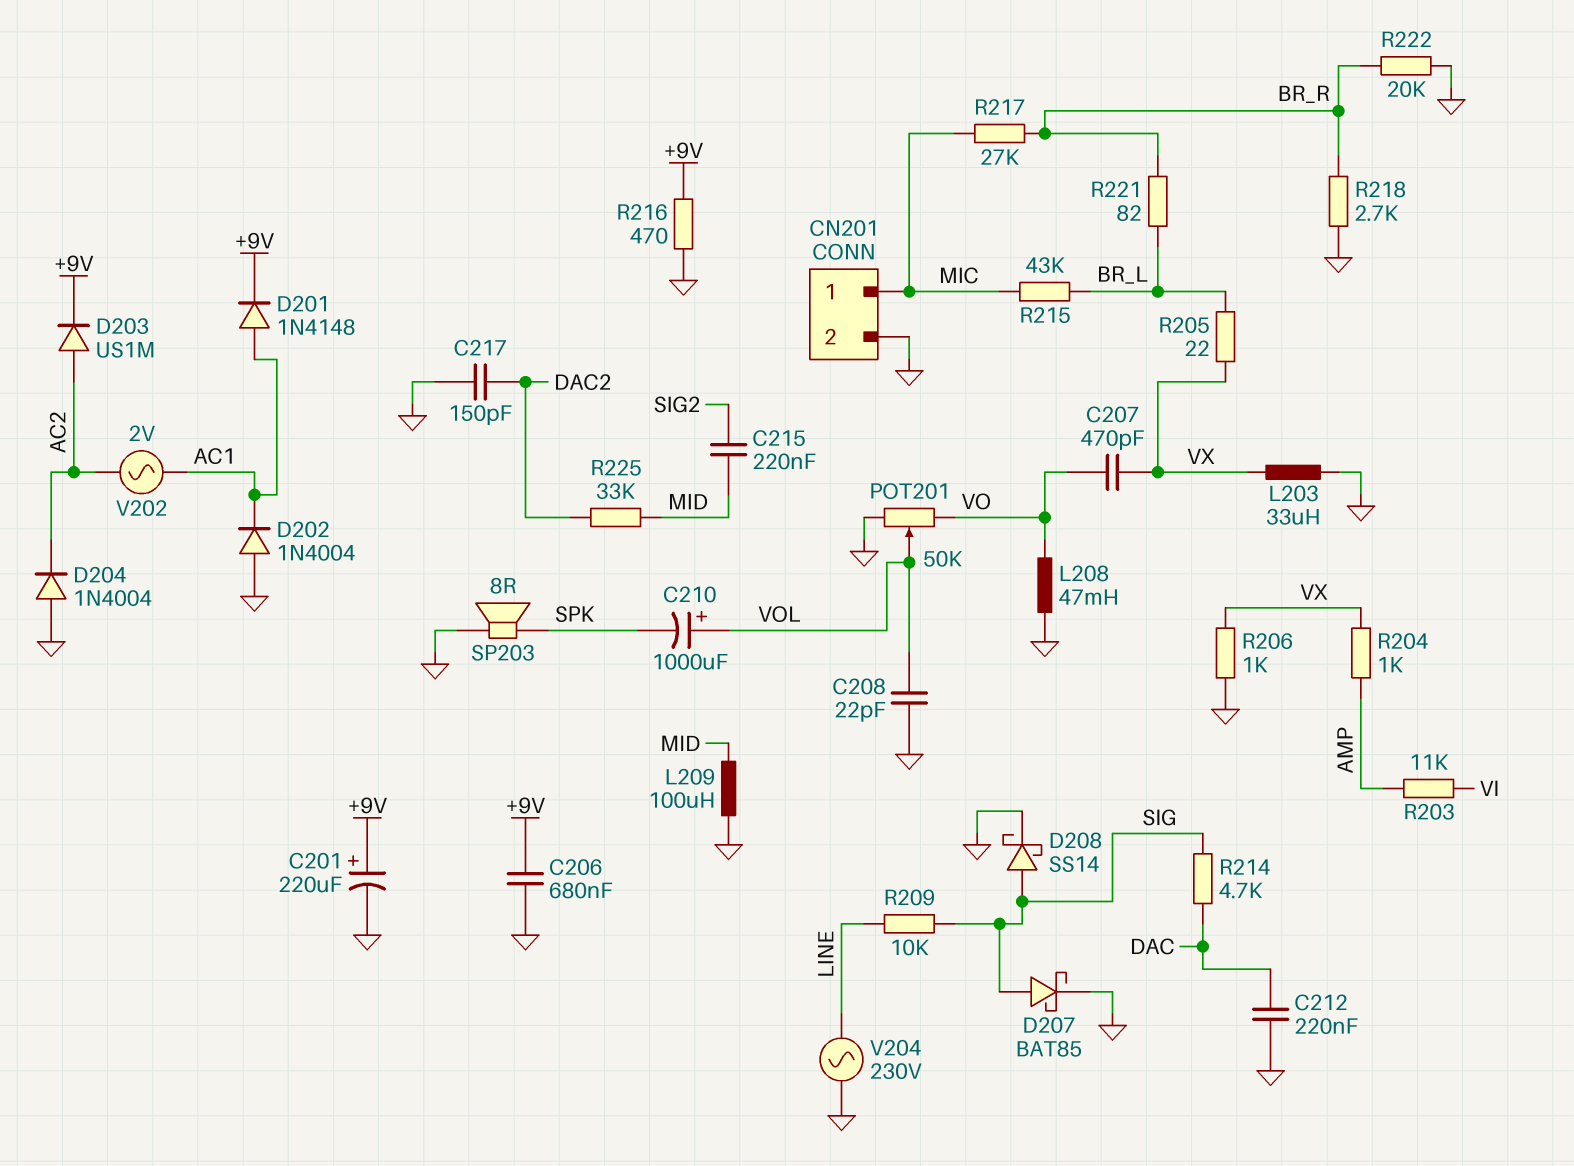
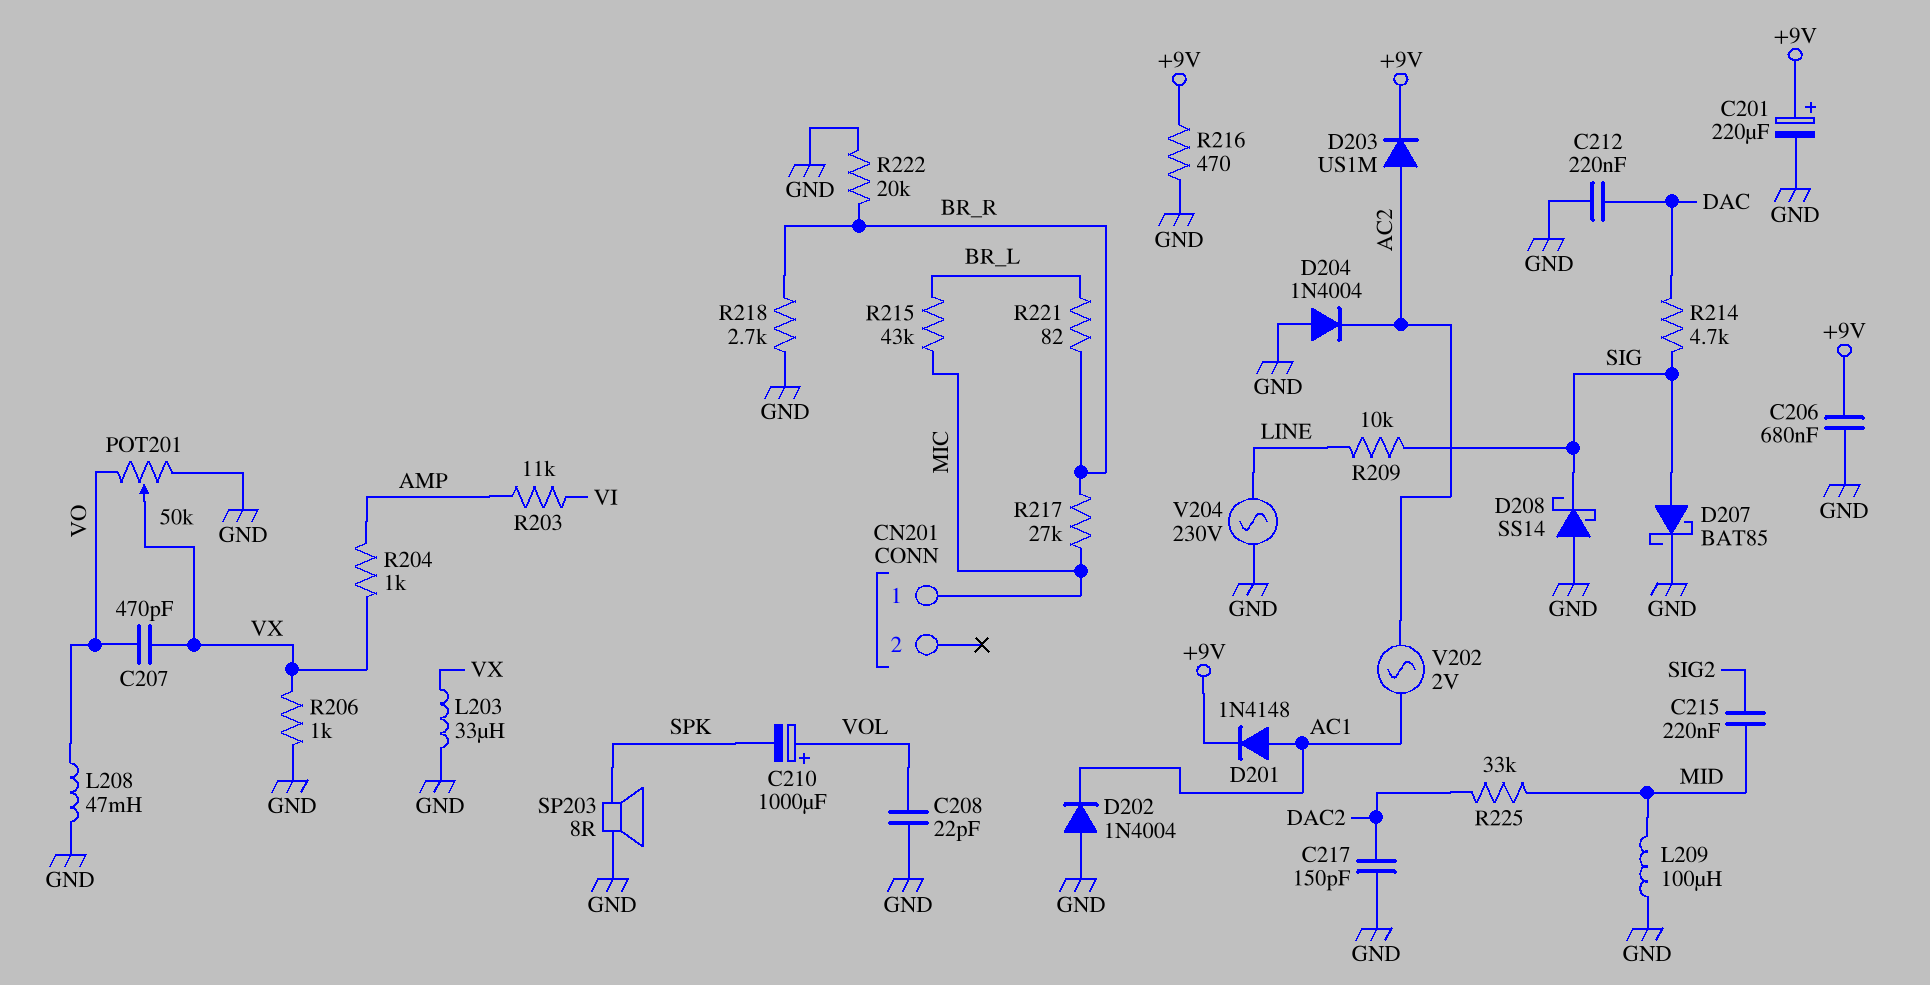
CN201 pin 2: GND -> none
D208: schottky SS14 (A SIG, K GND) -> schottky SS14 (A GND, K SIG)
POT201: 50k (GND, VO, wiper VOL) -> 50k (GND, VO, wiper VX)
R205: 22 (BR_L, VX) -> none

